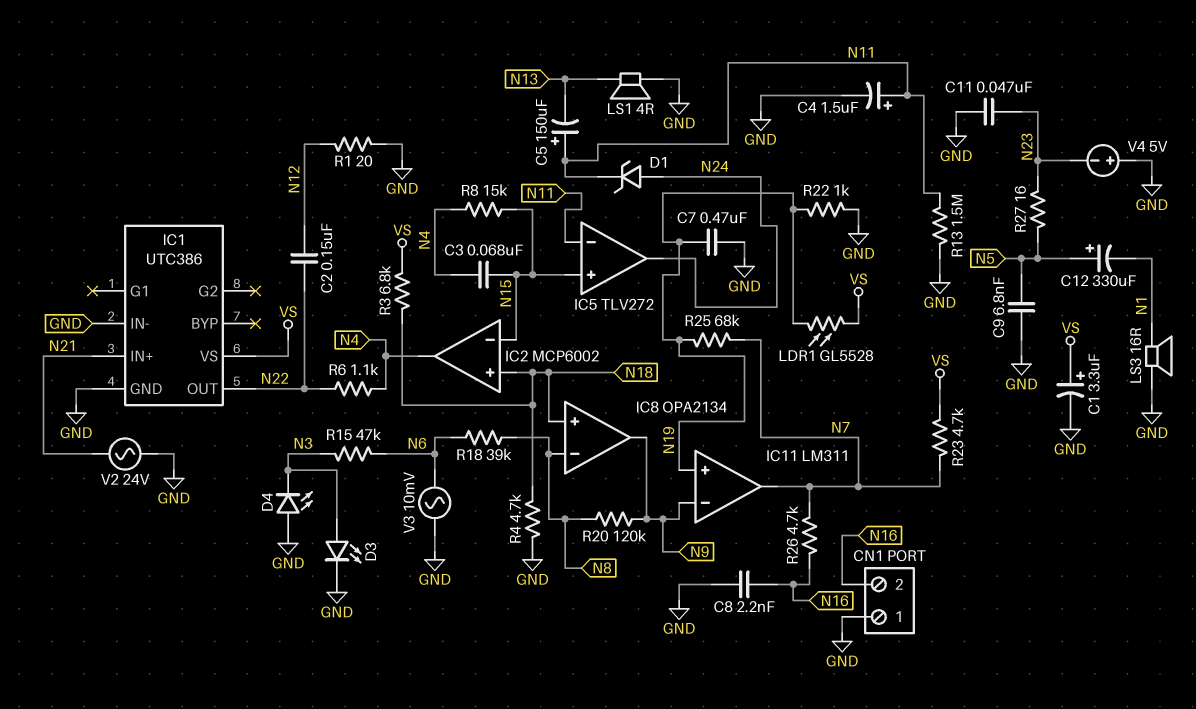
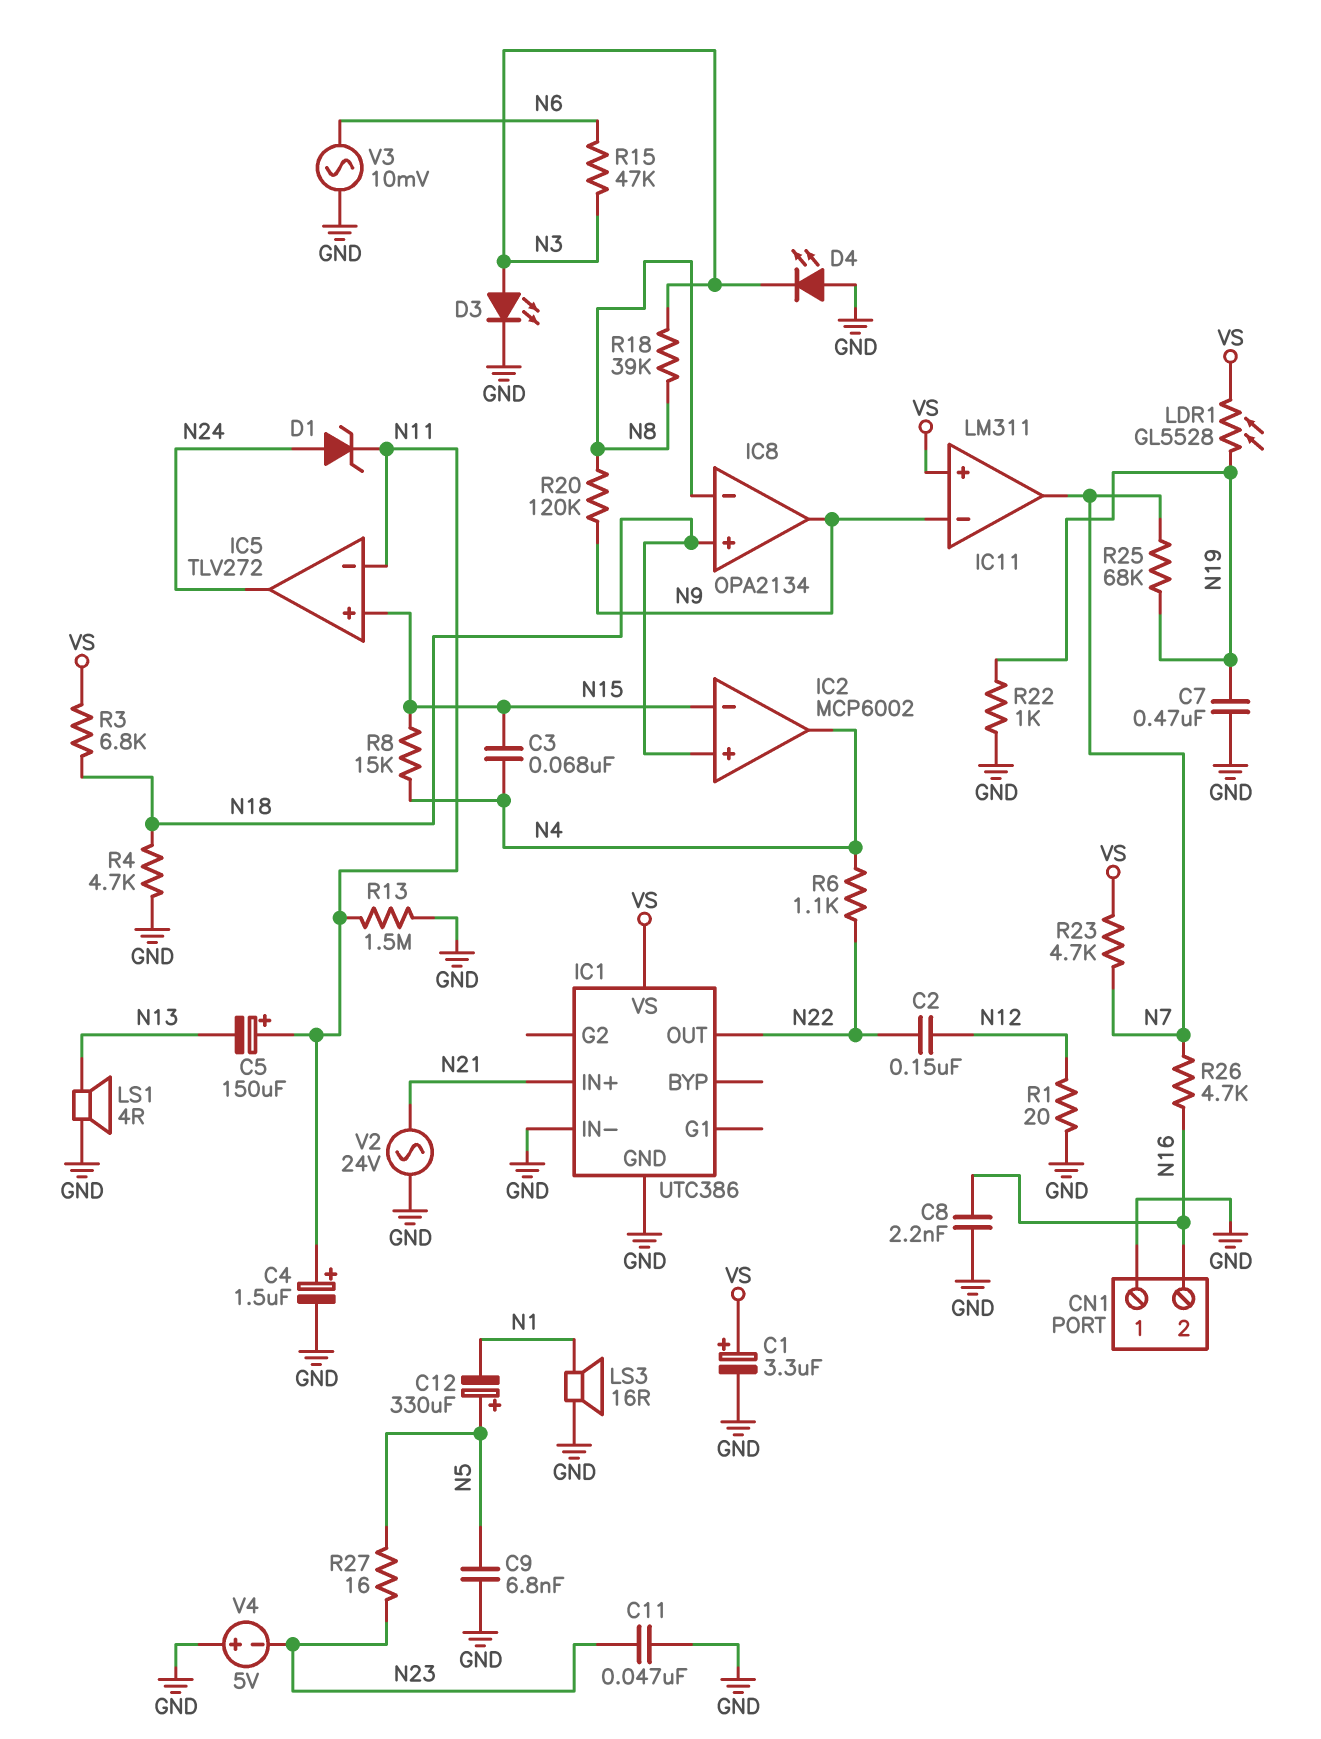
IC11 pin in+: N19 -> VS
R18: 39k (N6, N8) -> 39k (N3, N8)

